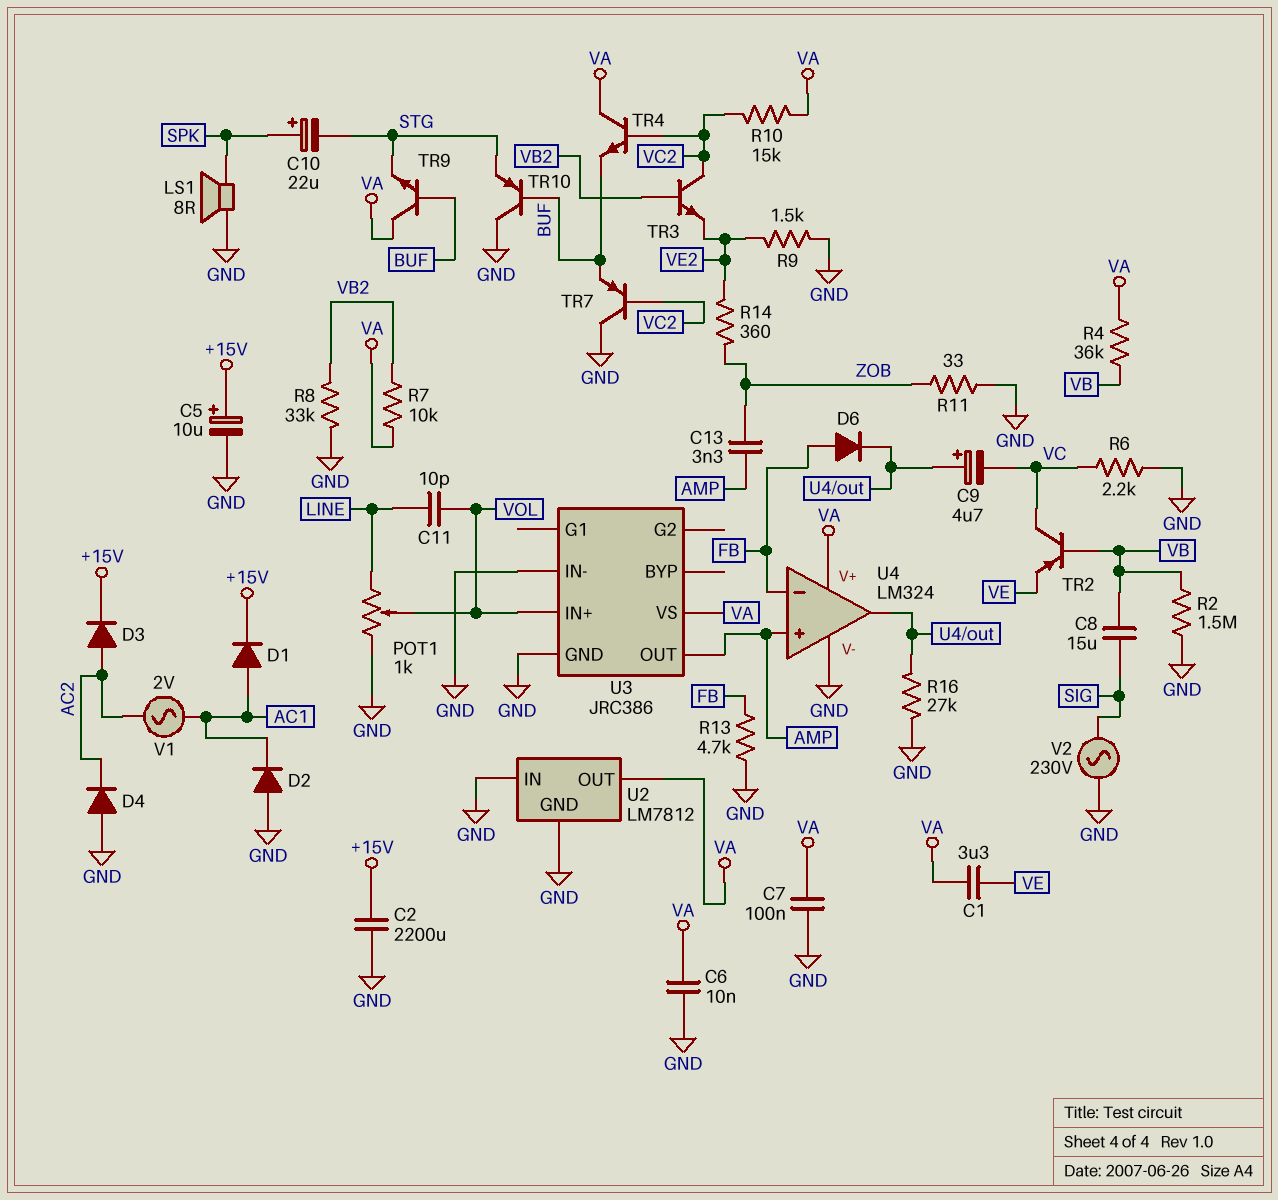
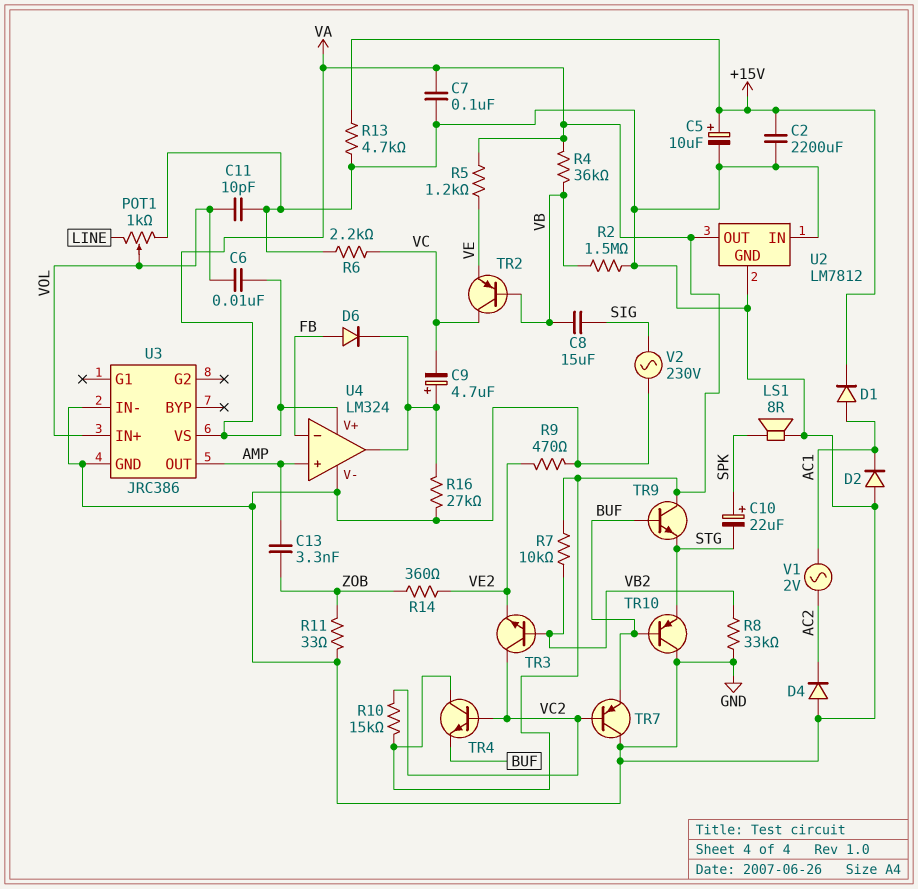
C1: 3.3uF (VA, VE) -> none
C6: 10nF (GND, VA) -> 10nF (VA, VOL)
C11: 10pF (LINE, VOL) -> 10pF (GND, VOL)
D3: diode (A AC2, K +15V) -> none
R5: none -> 1.2k (VA, VE)
R9: 1.5k (GND, VE2) -> 470 (GND, VE2)
R13: 4.7k (FB, GND) -> 4.7k (+15V, GND)

